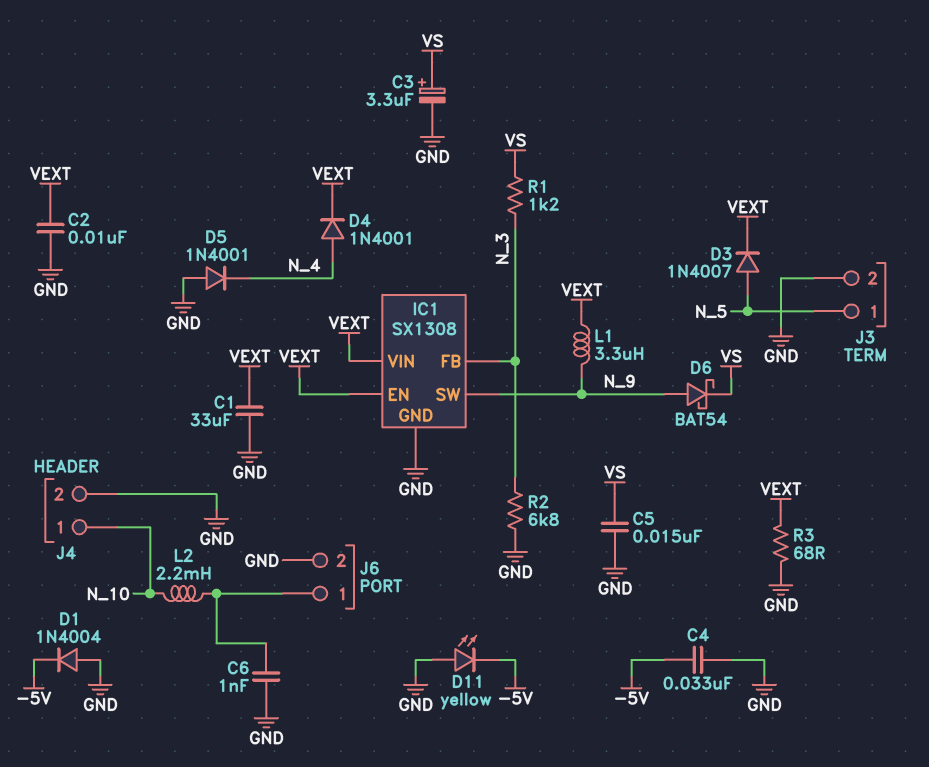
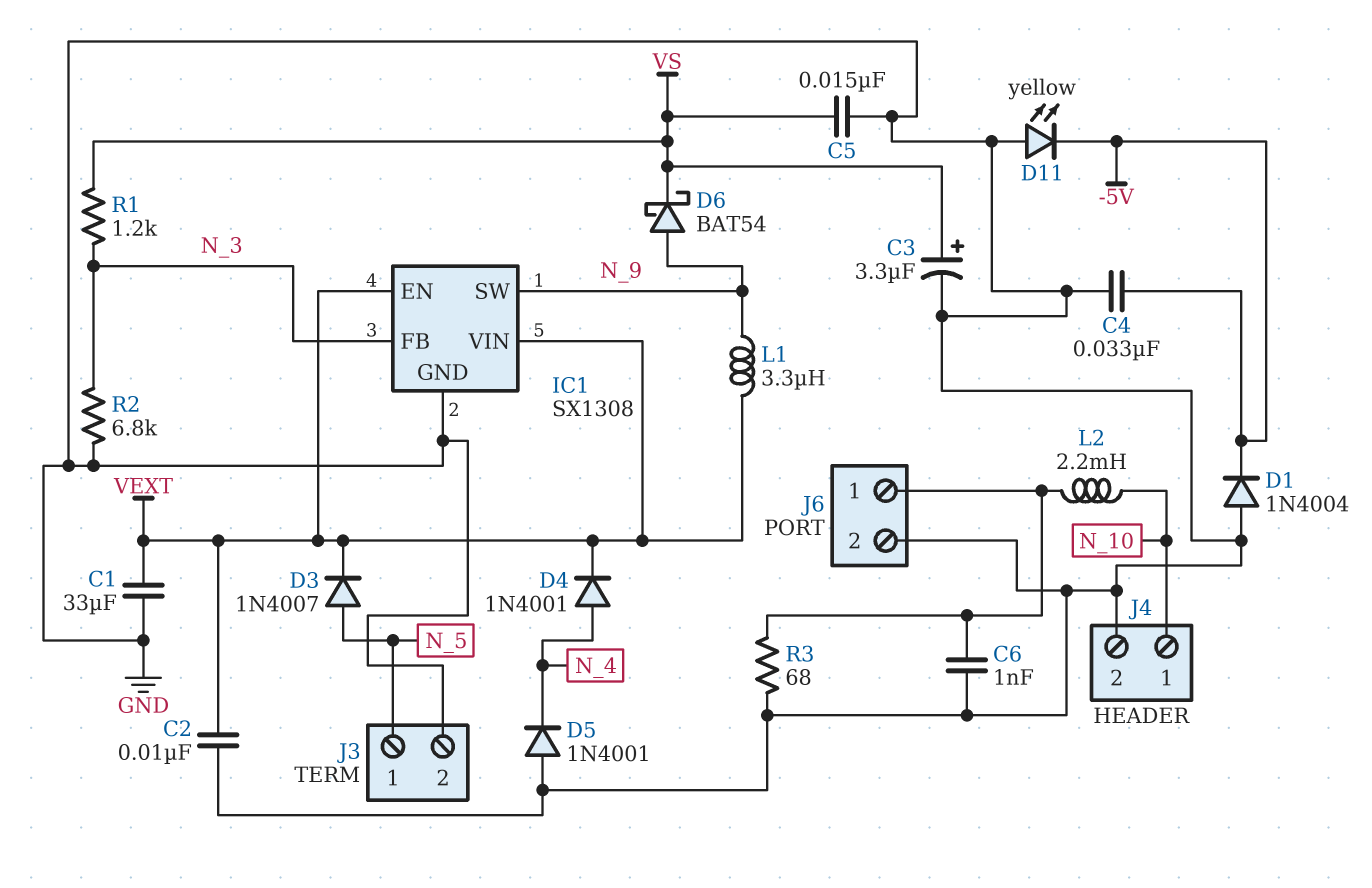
R3: 68 (GND, VEXT) -> 68 (GND, J6/1)

